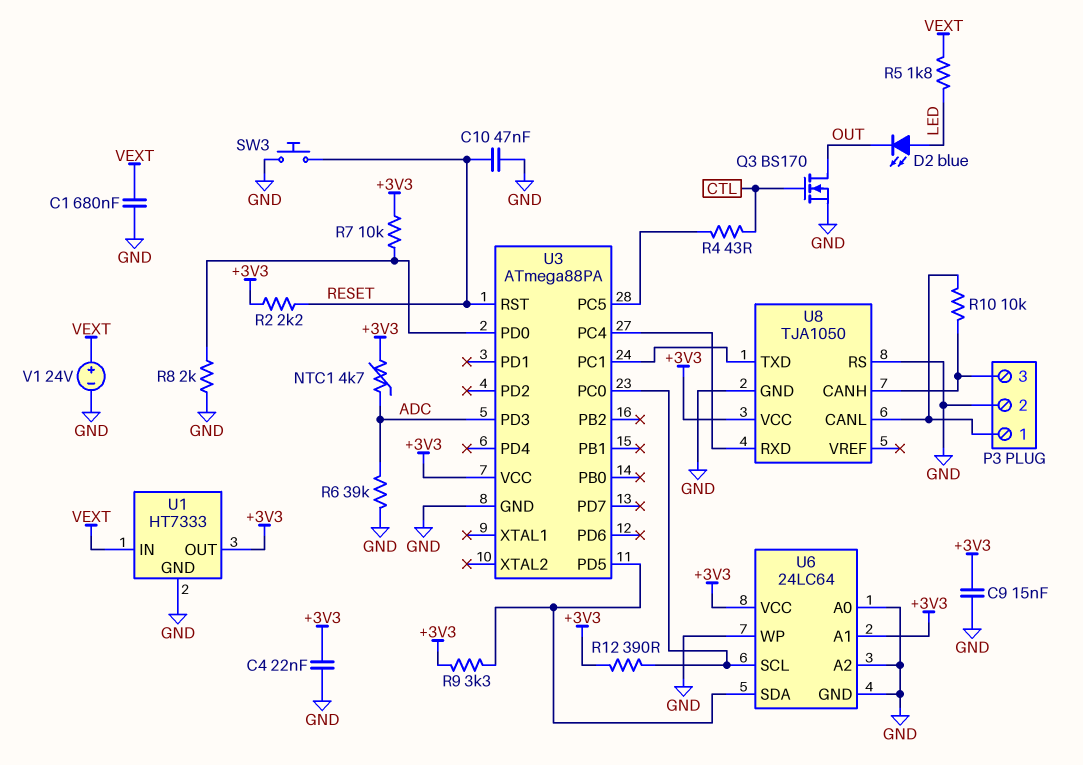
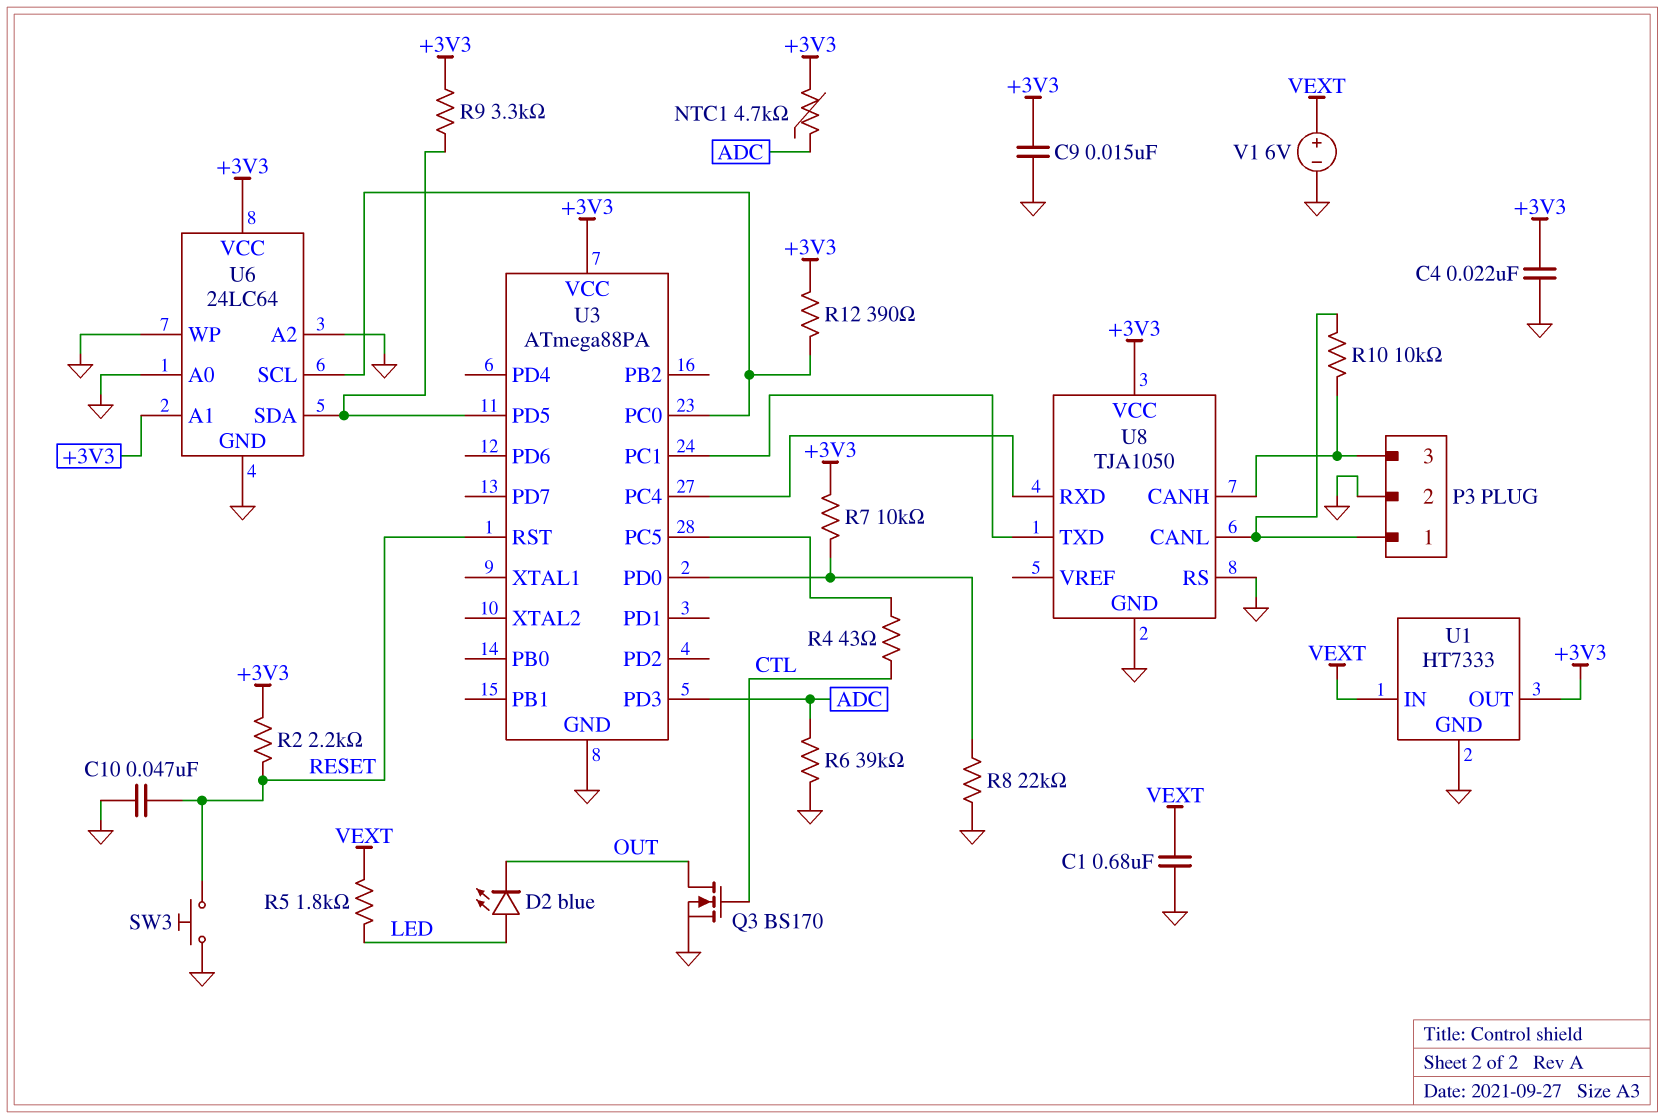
R8: 2k (GND, U3/PD0) -> 22k (GND, U3/PD0)
V1: 24V (plus VEXT, minus GND) -> 6V (plus VEXT, minus GND)

